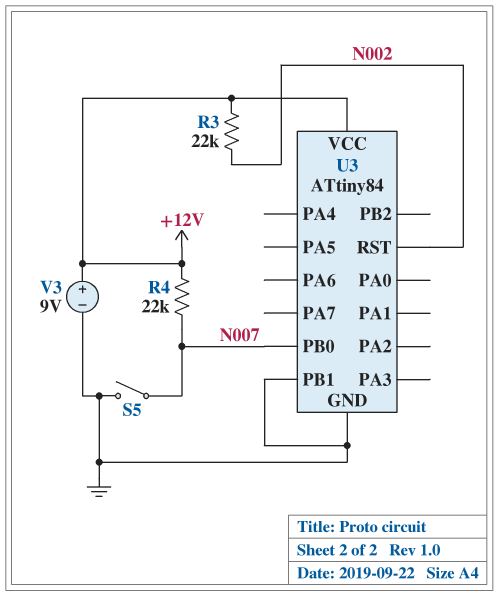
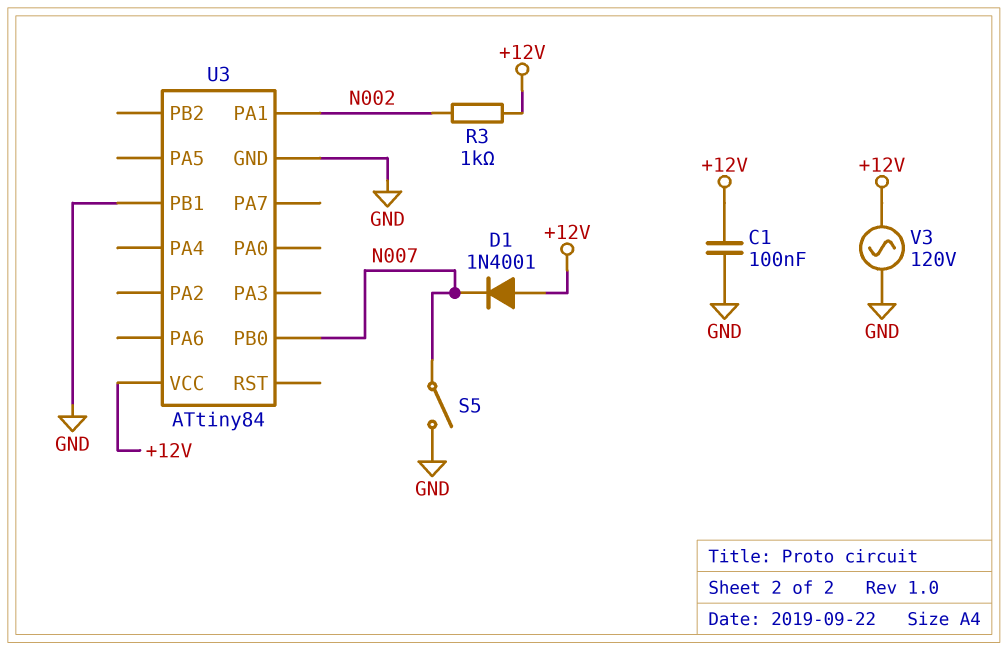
C1: none -> 100nF (+12V, GND)
D1: none -> diode 1N4001 (A +12V, K N007)
R3: 22k (+12V, N002) -> 1k (+12V, N002)
R4: 22k (+12V, N007) -> none
U3 pin PA1: none -> N002
U3 pin RST: N002 -> none
V3: 9V (plus +12V, minus GND) -> AC 120V (+12V, GND)

